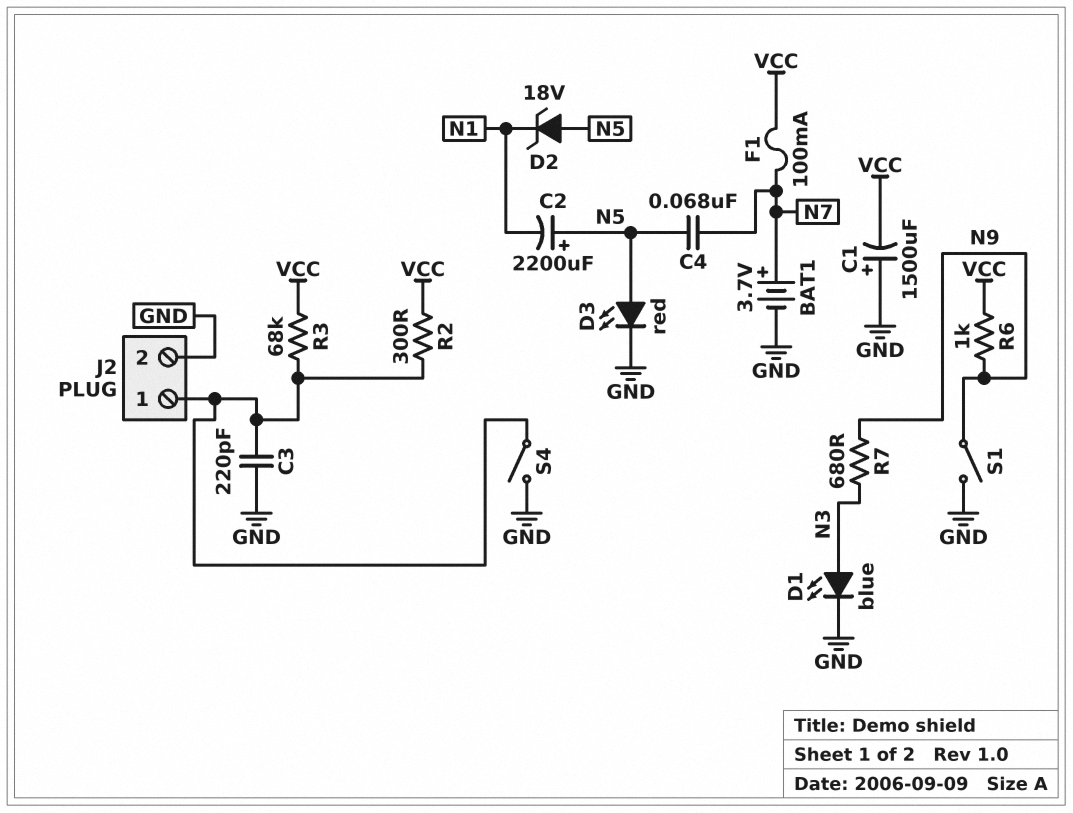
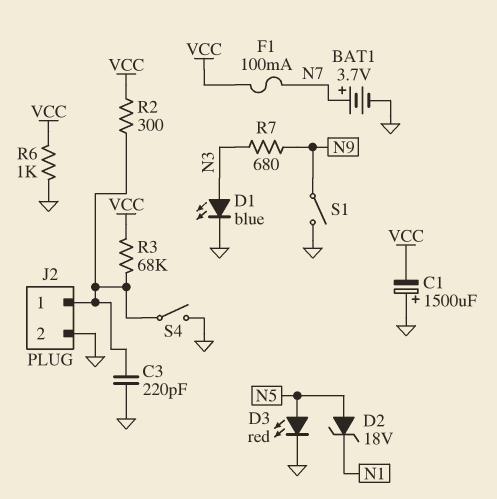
C2: 2200uF (plus N5, minus N1) -> none
C4: 68nF (N5, N7) -> none
R6: 1k (N9, VCC) -> 1k (GND, VCC)

